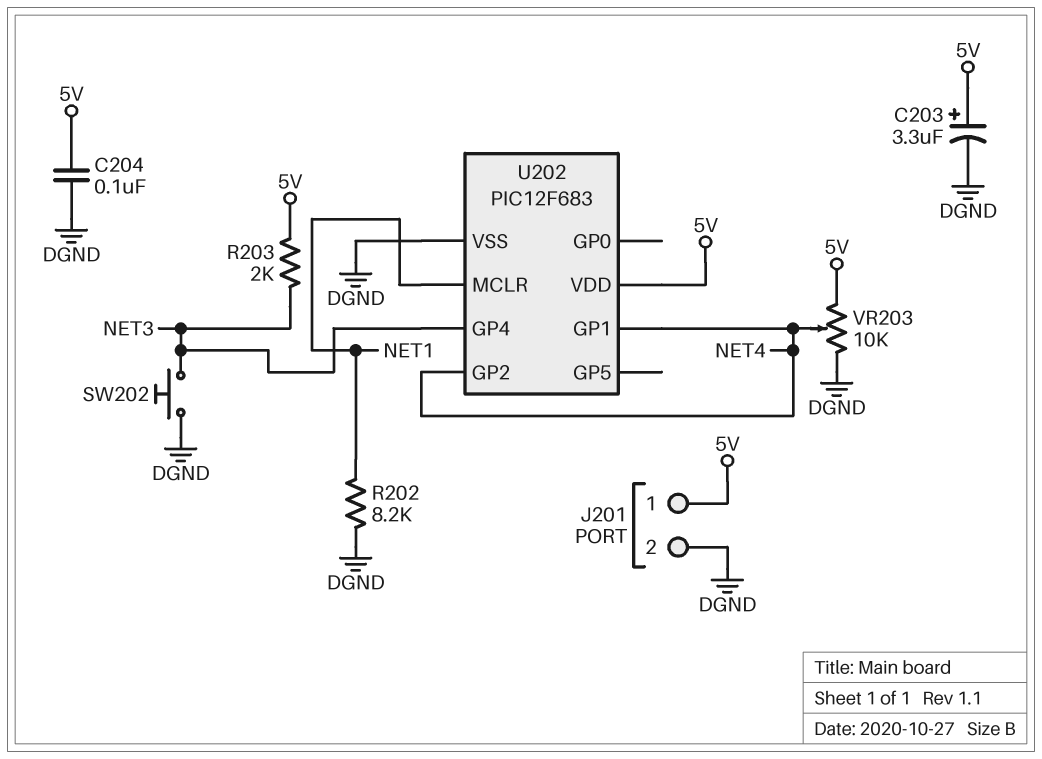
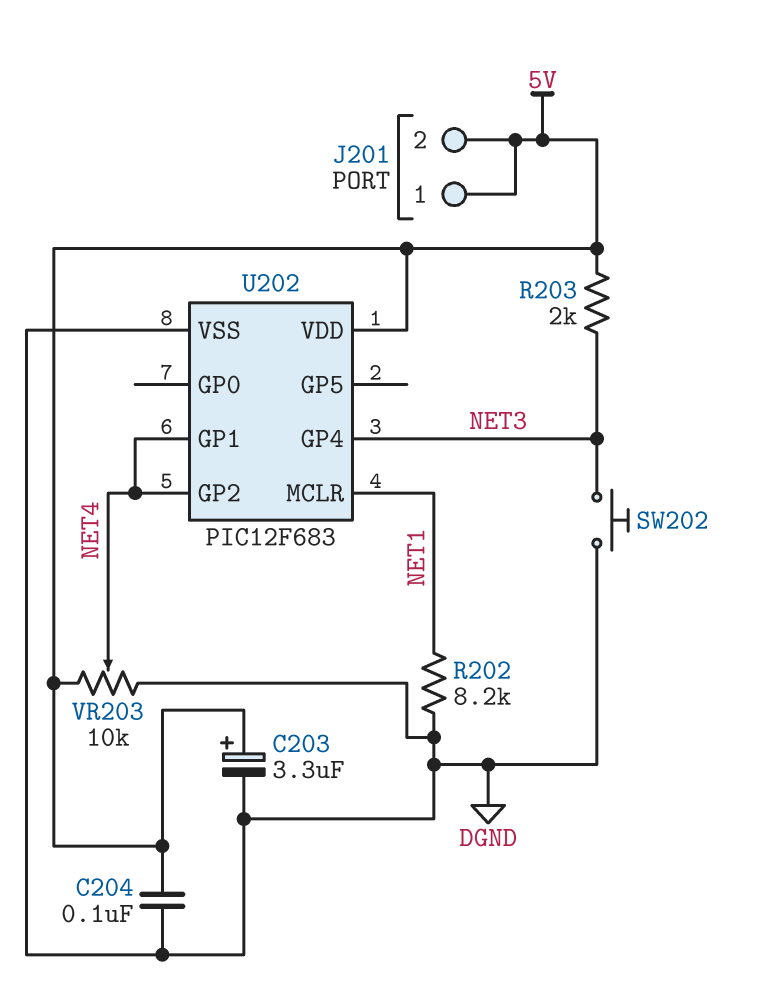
J201 pin 2: DGND -> 5V

